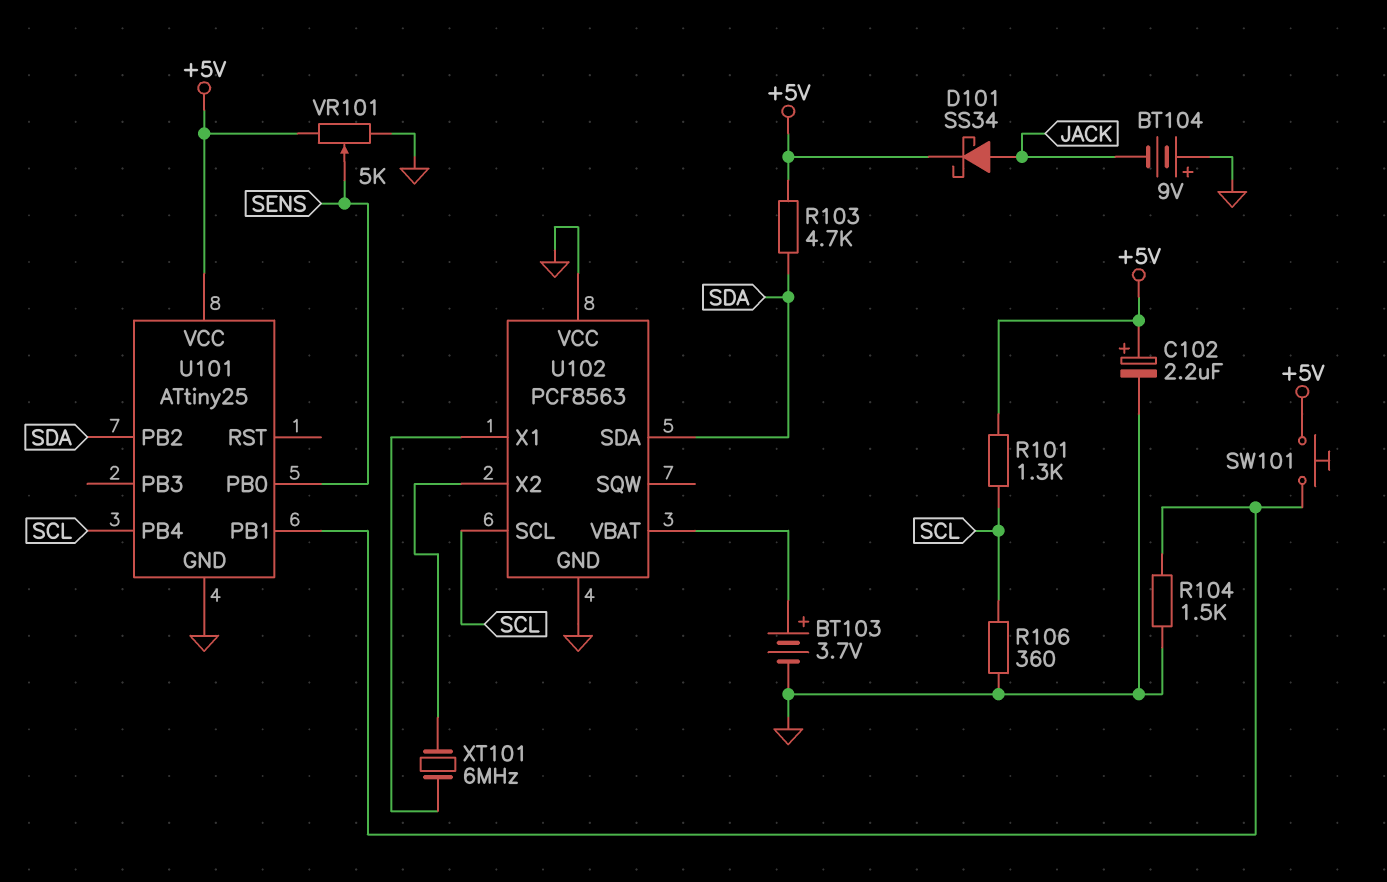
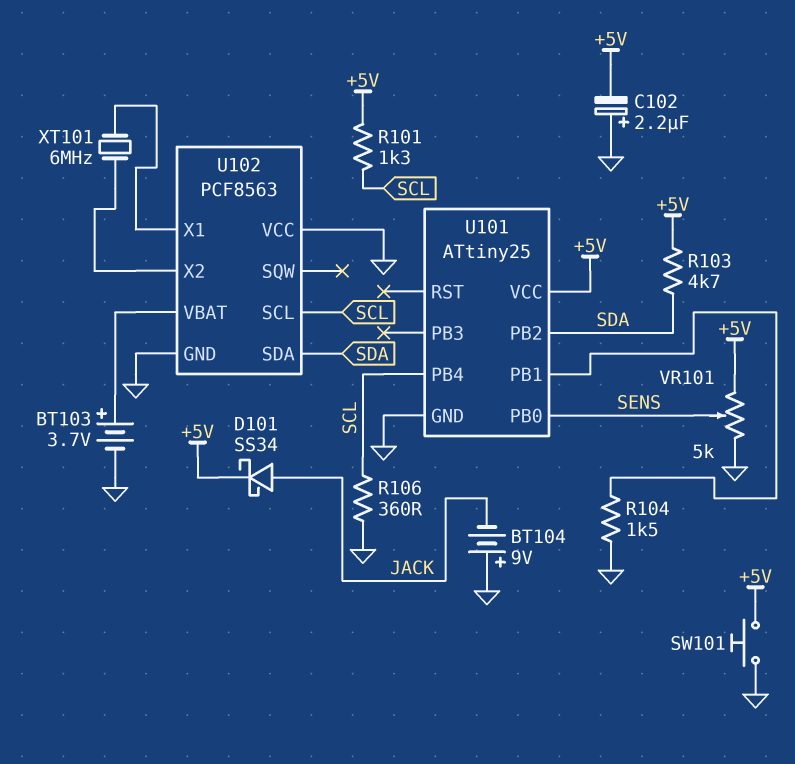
C102: 2.2uF (plus +5V, minus GND) -> 2.2uF (plus GND, minus +5V)
SW101: button (+5V, U101/PB1) -> button (+5V, GND)

